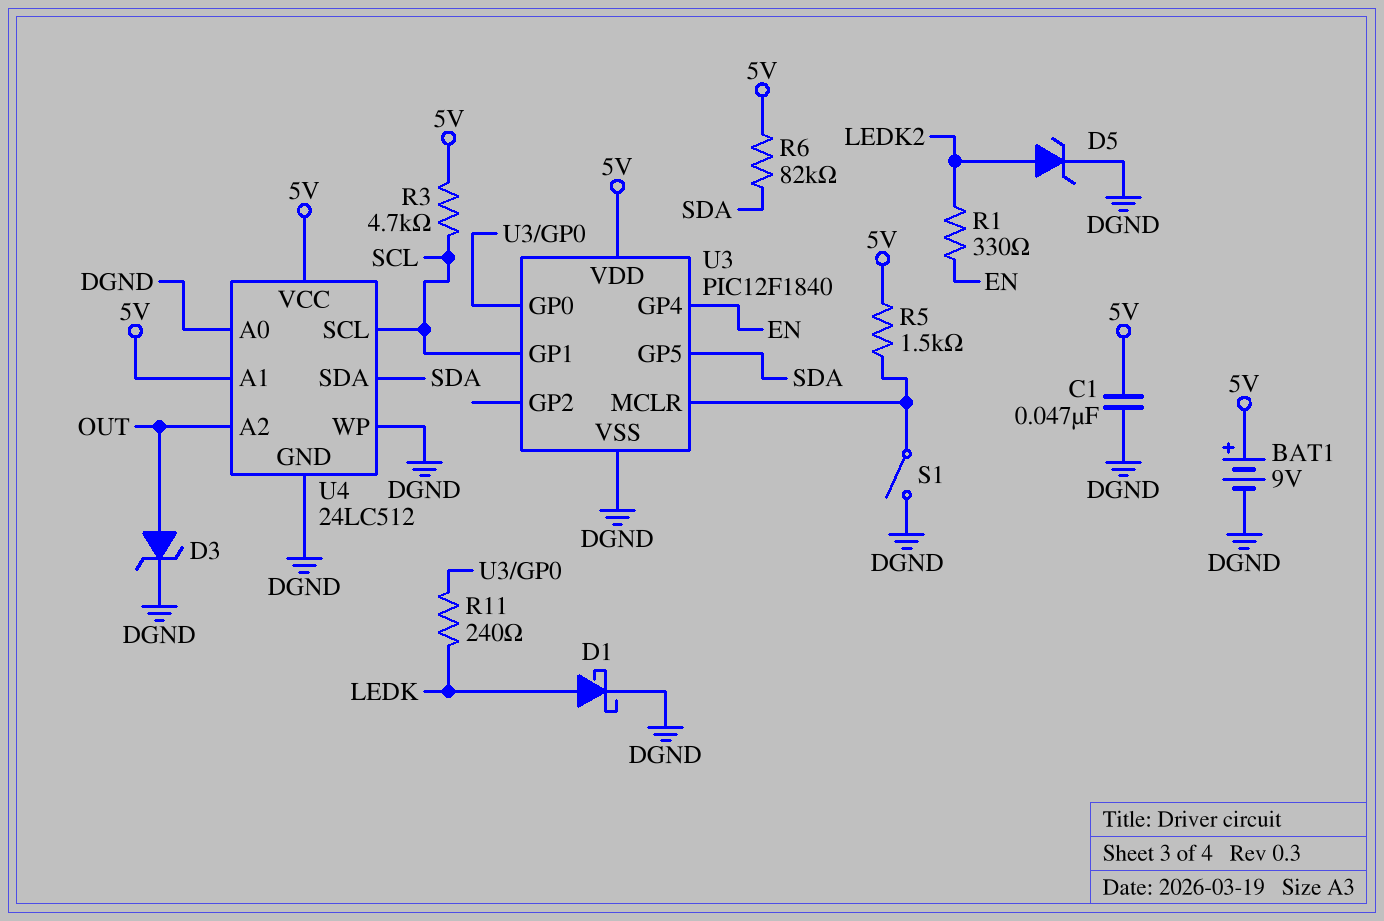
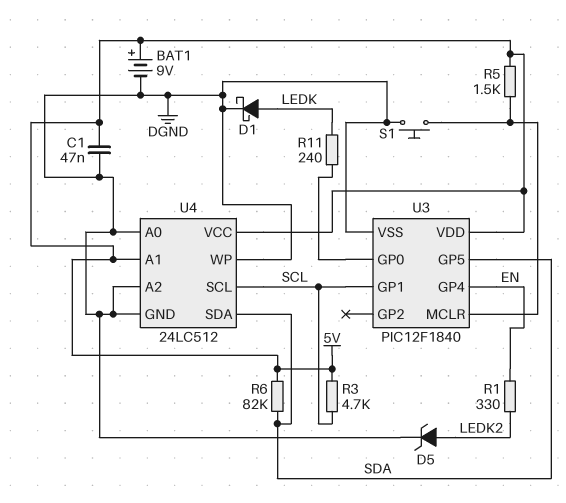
D3: zener (A OUT, K DGND) -> none
S1: switch (DGND, U3/MCLR) -> button (DGND, U3/MCLR)
U4 pin A2: OUT -> DGND

